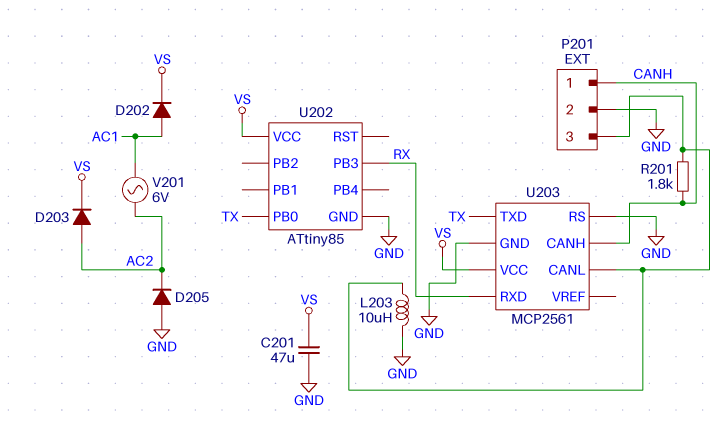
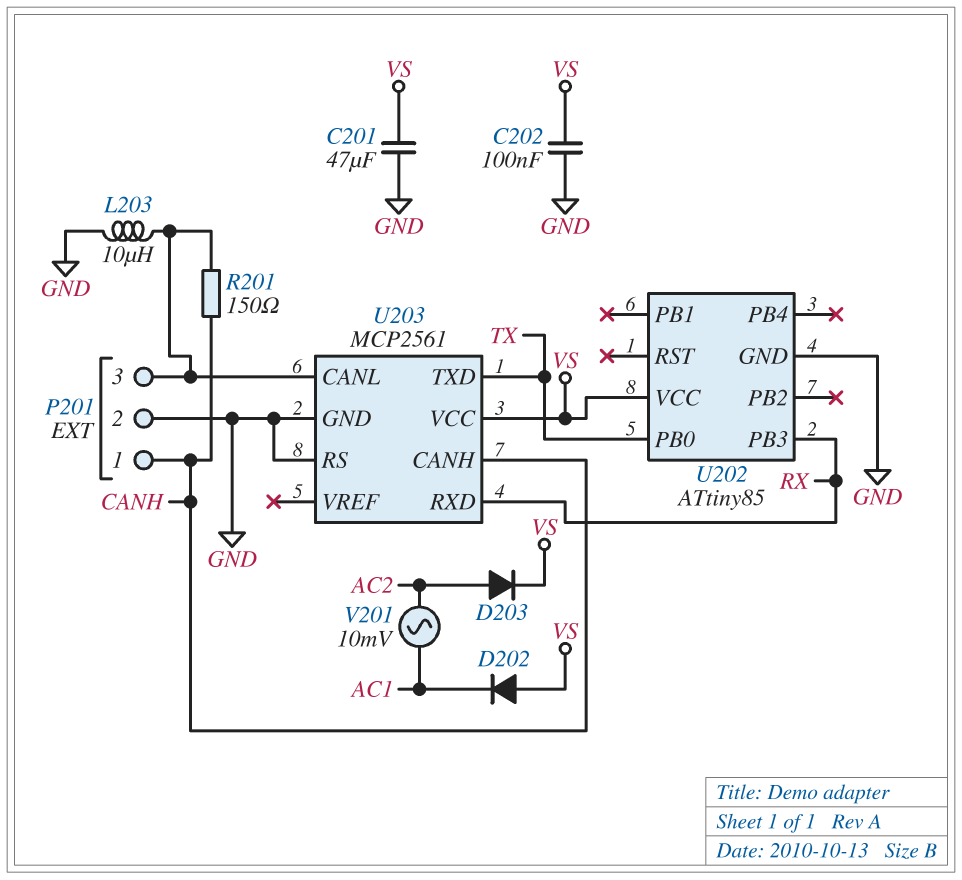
C202: none -> 100nF (GND, VS)
D202: diode (A AC1, K VS) -> diode (A VS, K AC1)
D205: diode (A GND, K AC2) -> none
R201: 1.8k (CANH, P201/3) -> 150 (CANH, P201/3)
V201: AC 6V (AC1, AC2) -> AC 10mV (AC1, AC2)

